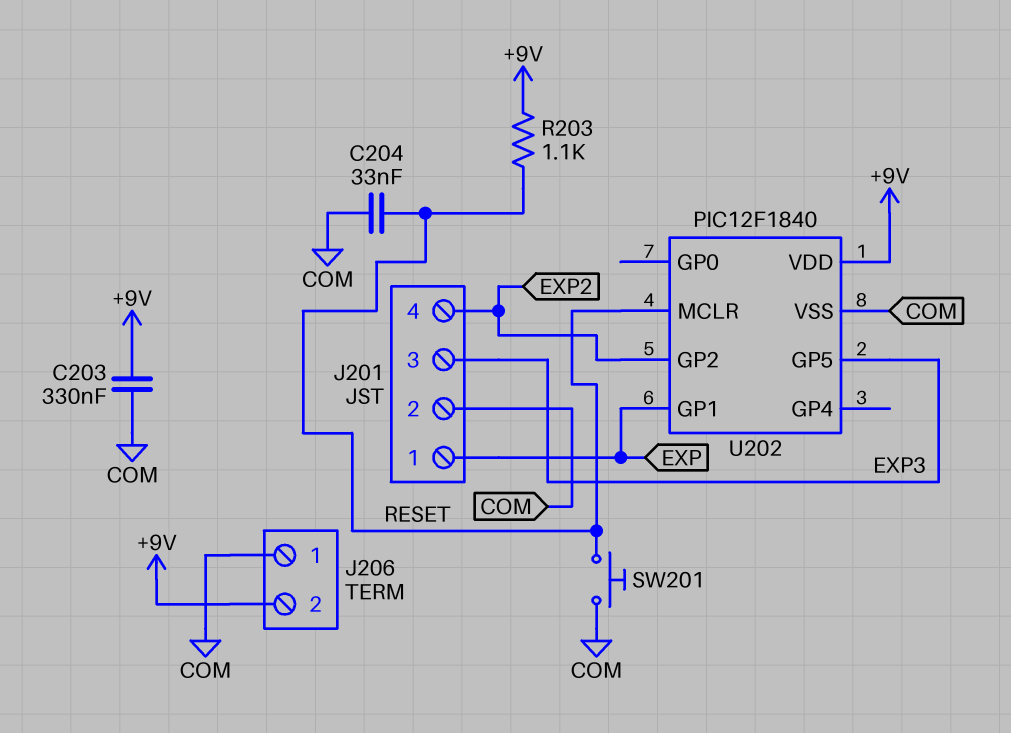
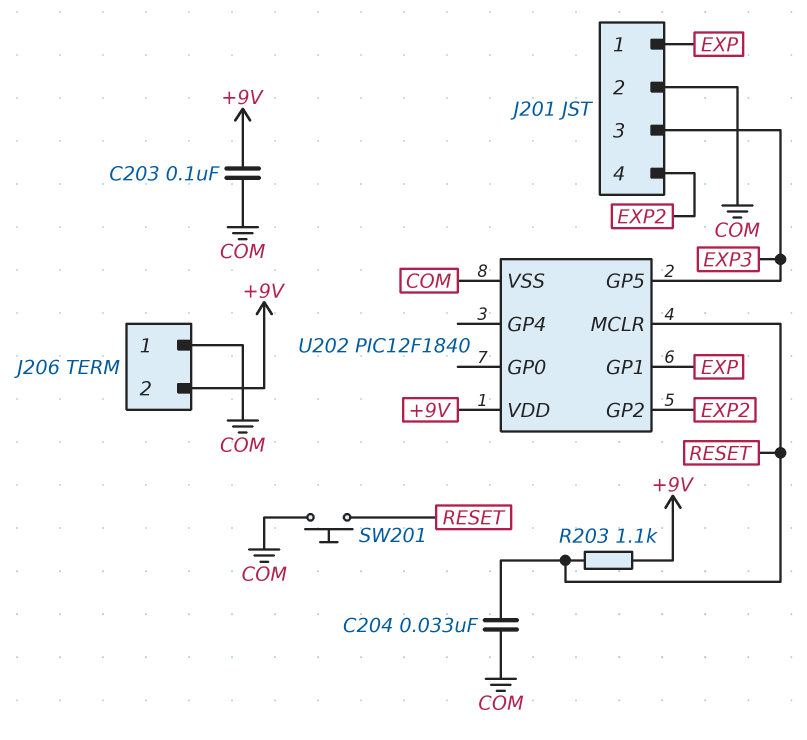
C203: 330nF (+9V, COM) -> 100nF (+9V, COM)

